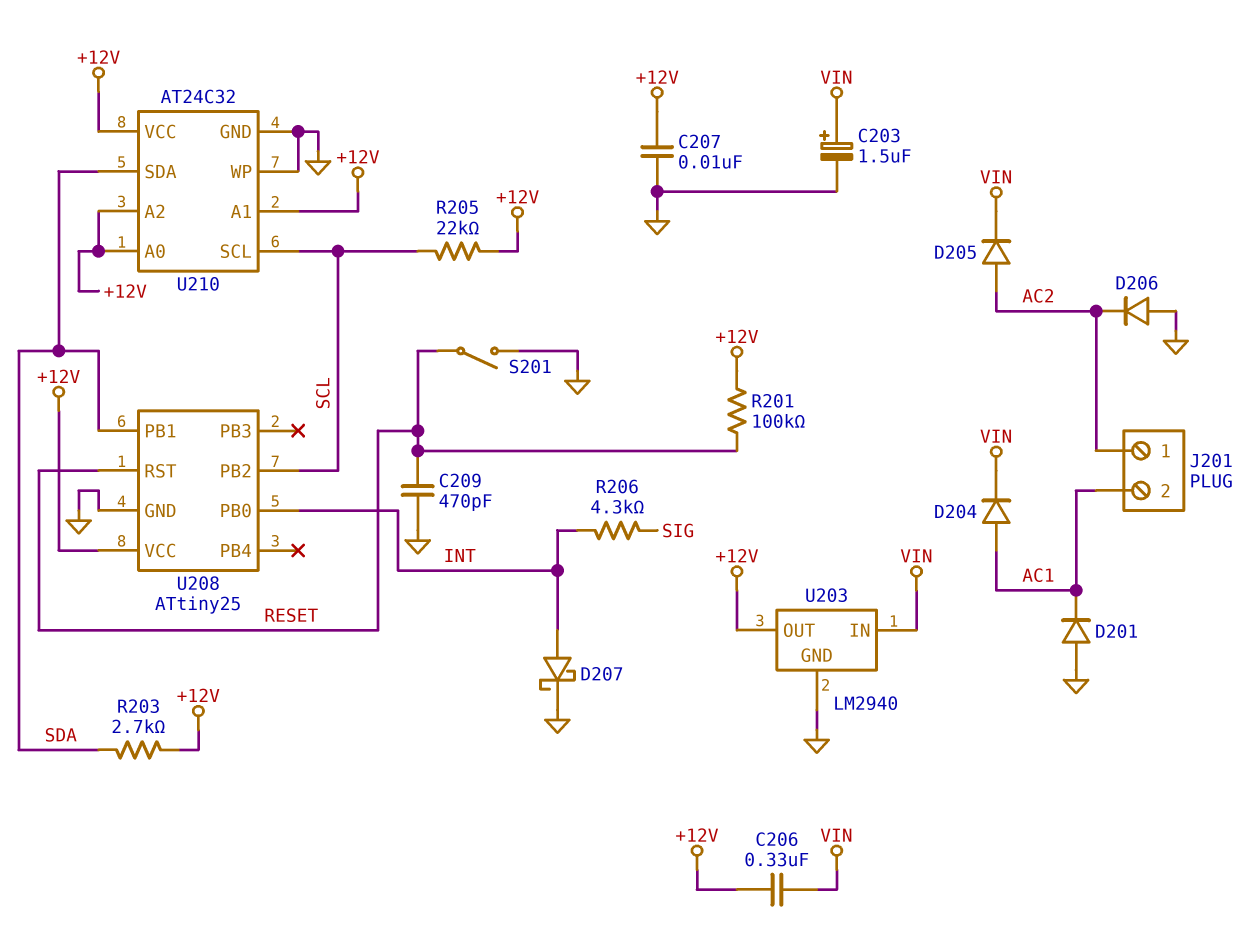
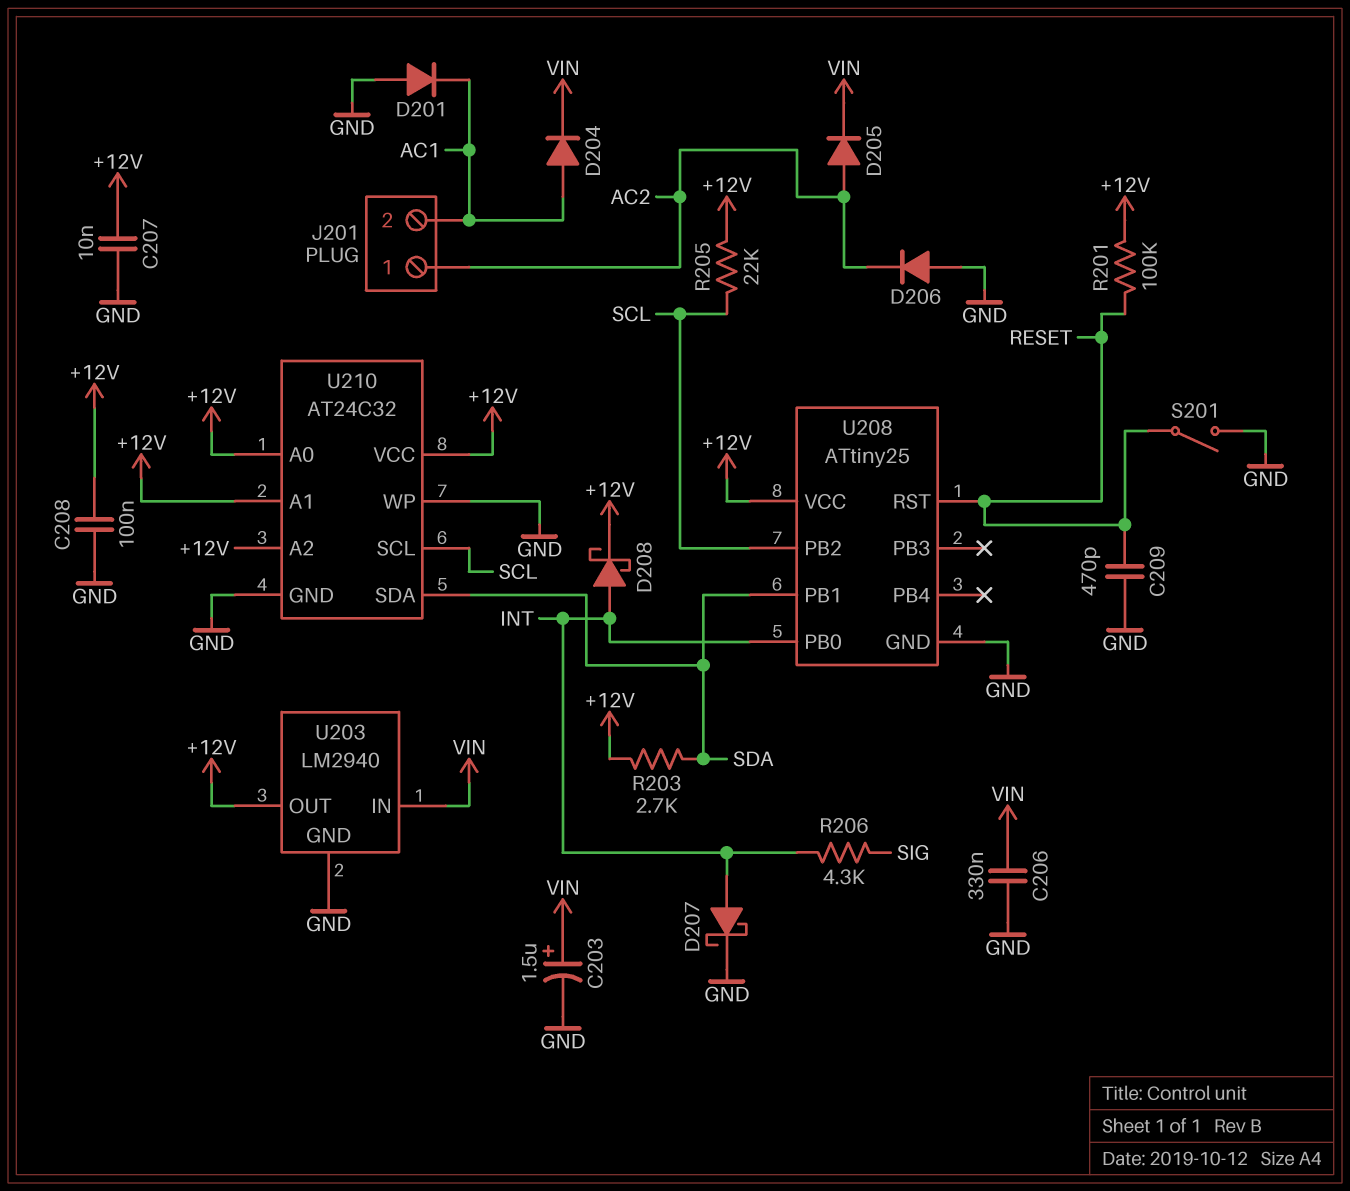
C206: 330nF (+12V, VIN) -> 330nF (GND, VIN)
C208: none -> 100nF (+12V, GND)
D208: none -> schottky (A INT, K +12V)

